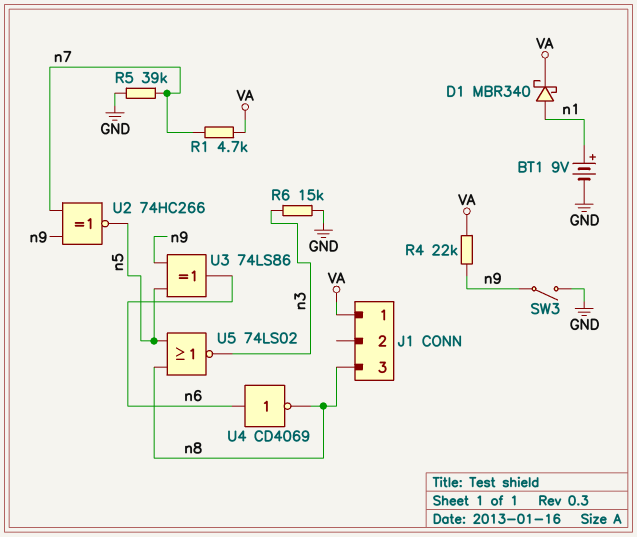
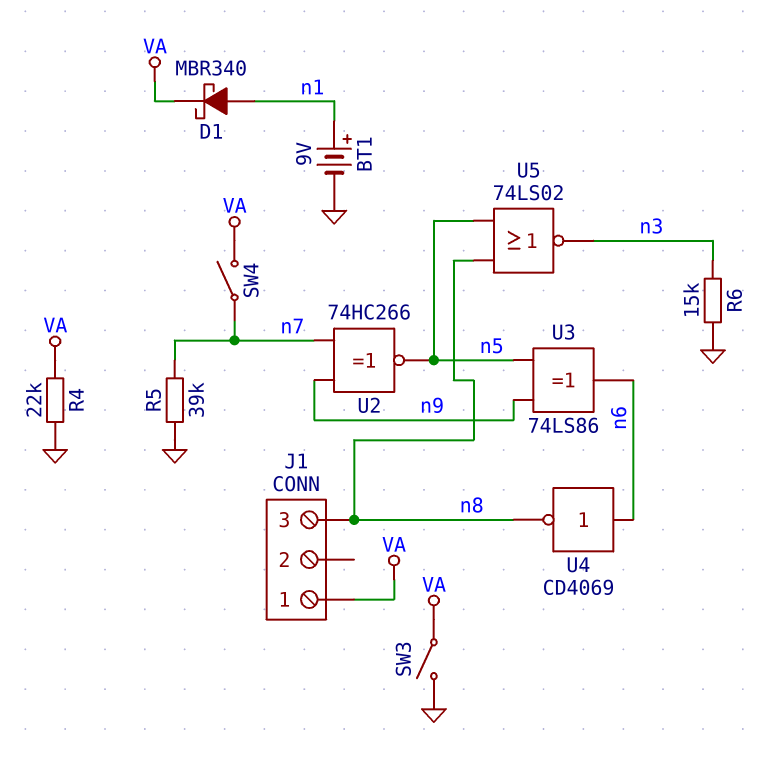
R1: 4.7k (VA, n7) -> none
R4: 22k (VA, n9) -> 22k (GND, VA)
SW3: switch (GND, n9) -> switch (GND, VA)
SW4: none -> switch (VA, n7)

